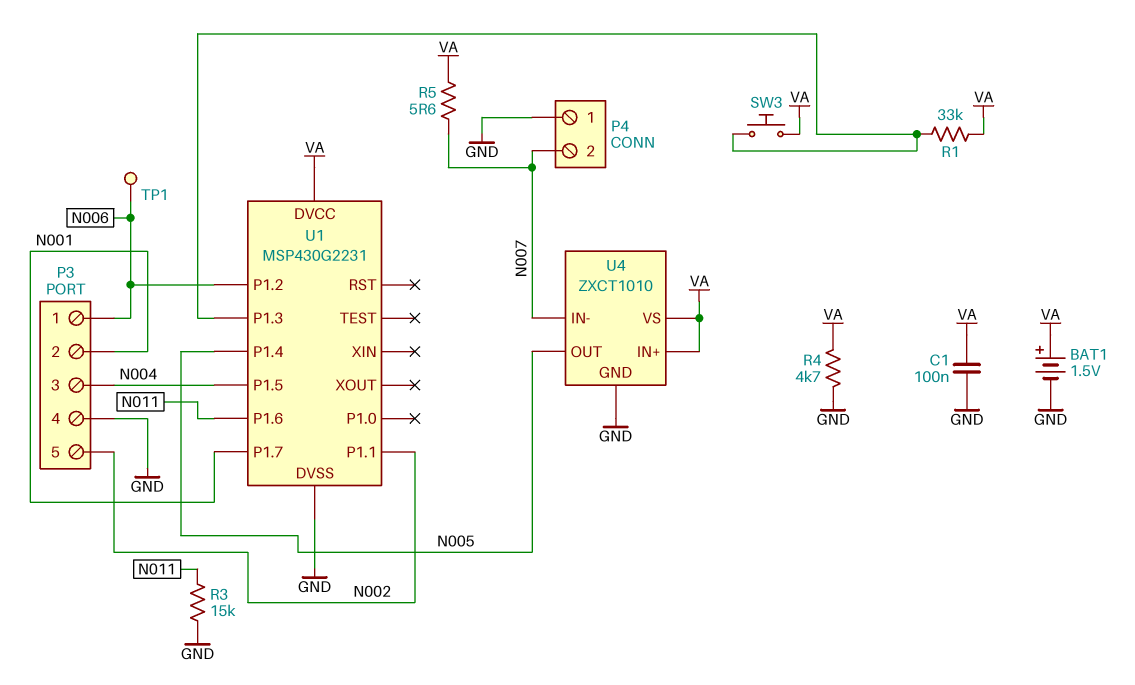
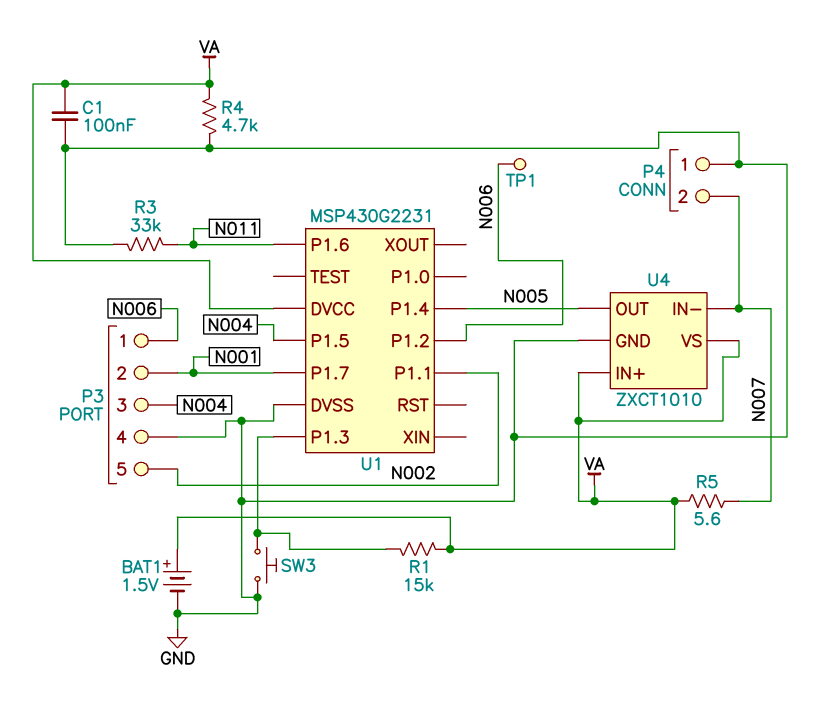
R1: 33k (U1/P1.3, VA) -> 15k (U1/P1.3, VA)
R3: 15k (GND, N011) -> 33k (GND, N011)
SW3: button (U1/P1.3, VA) -> button (GND, U1/P1.3)

